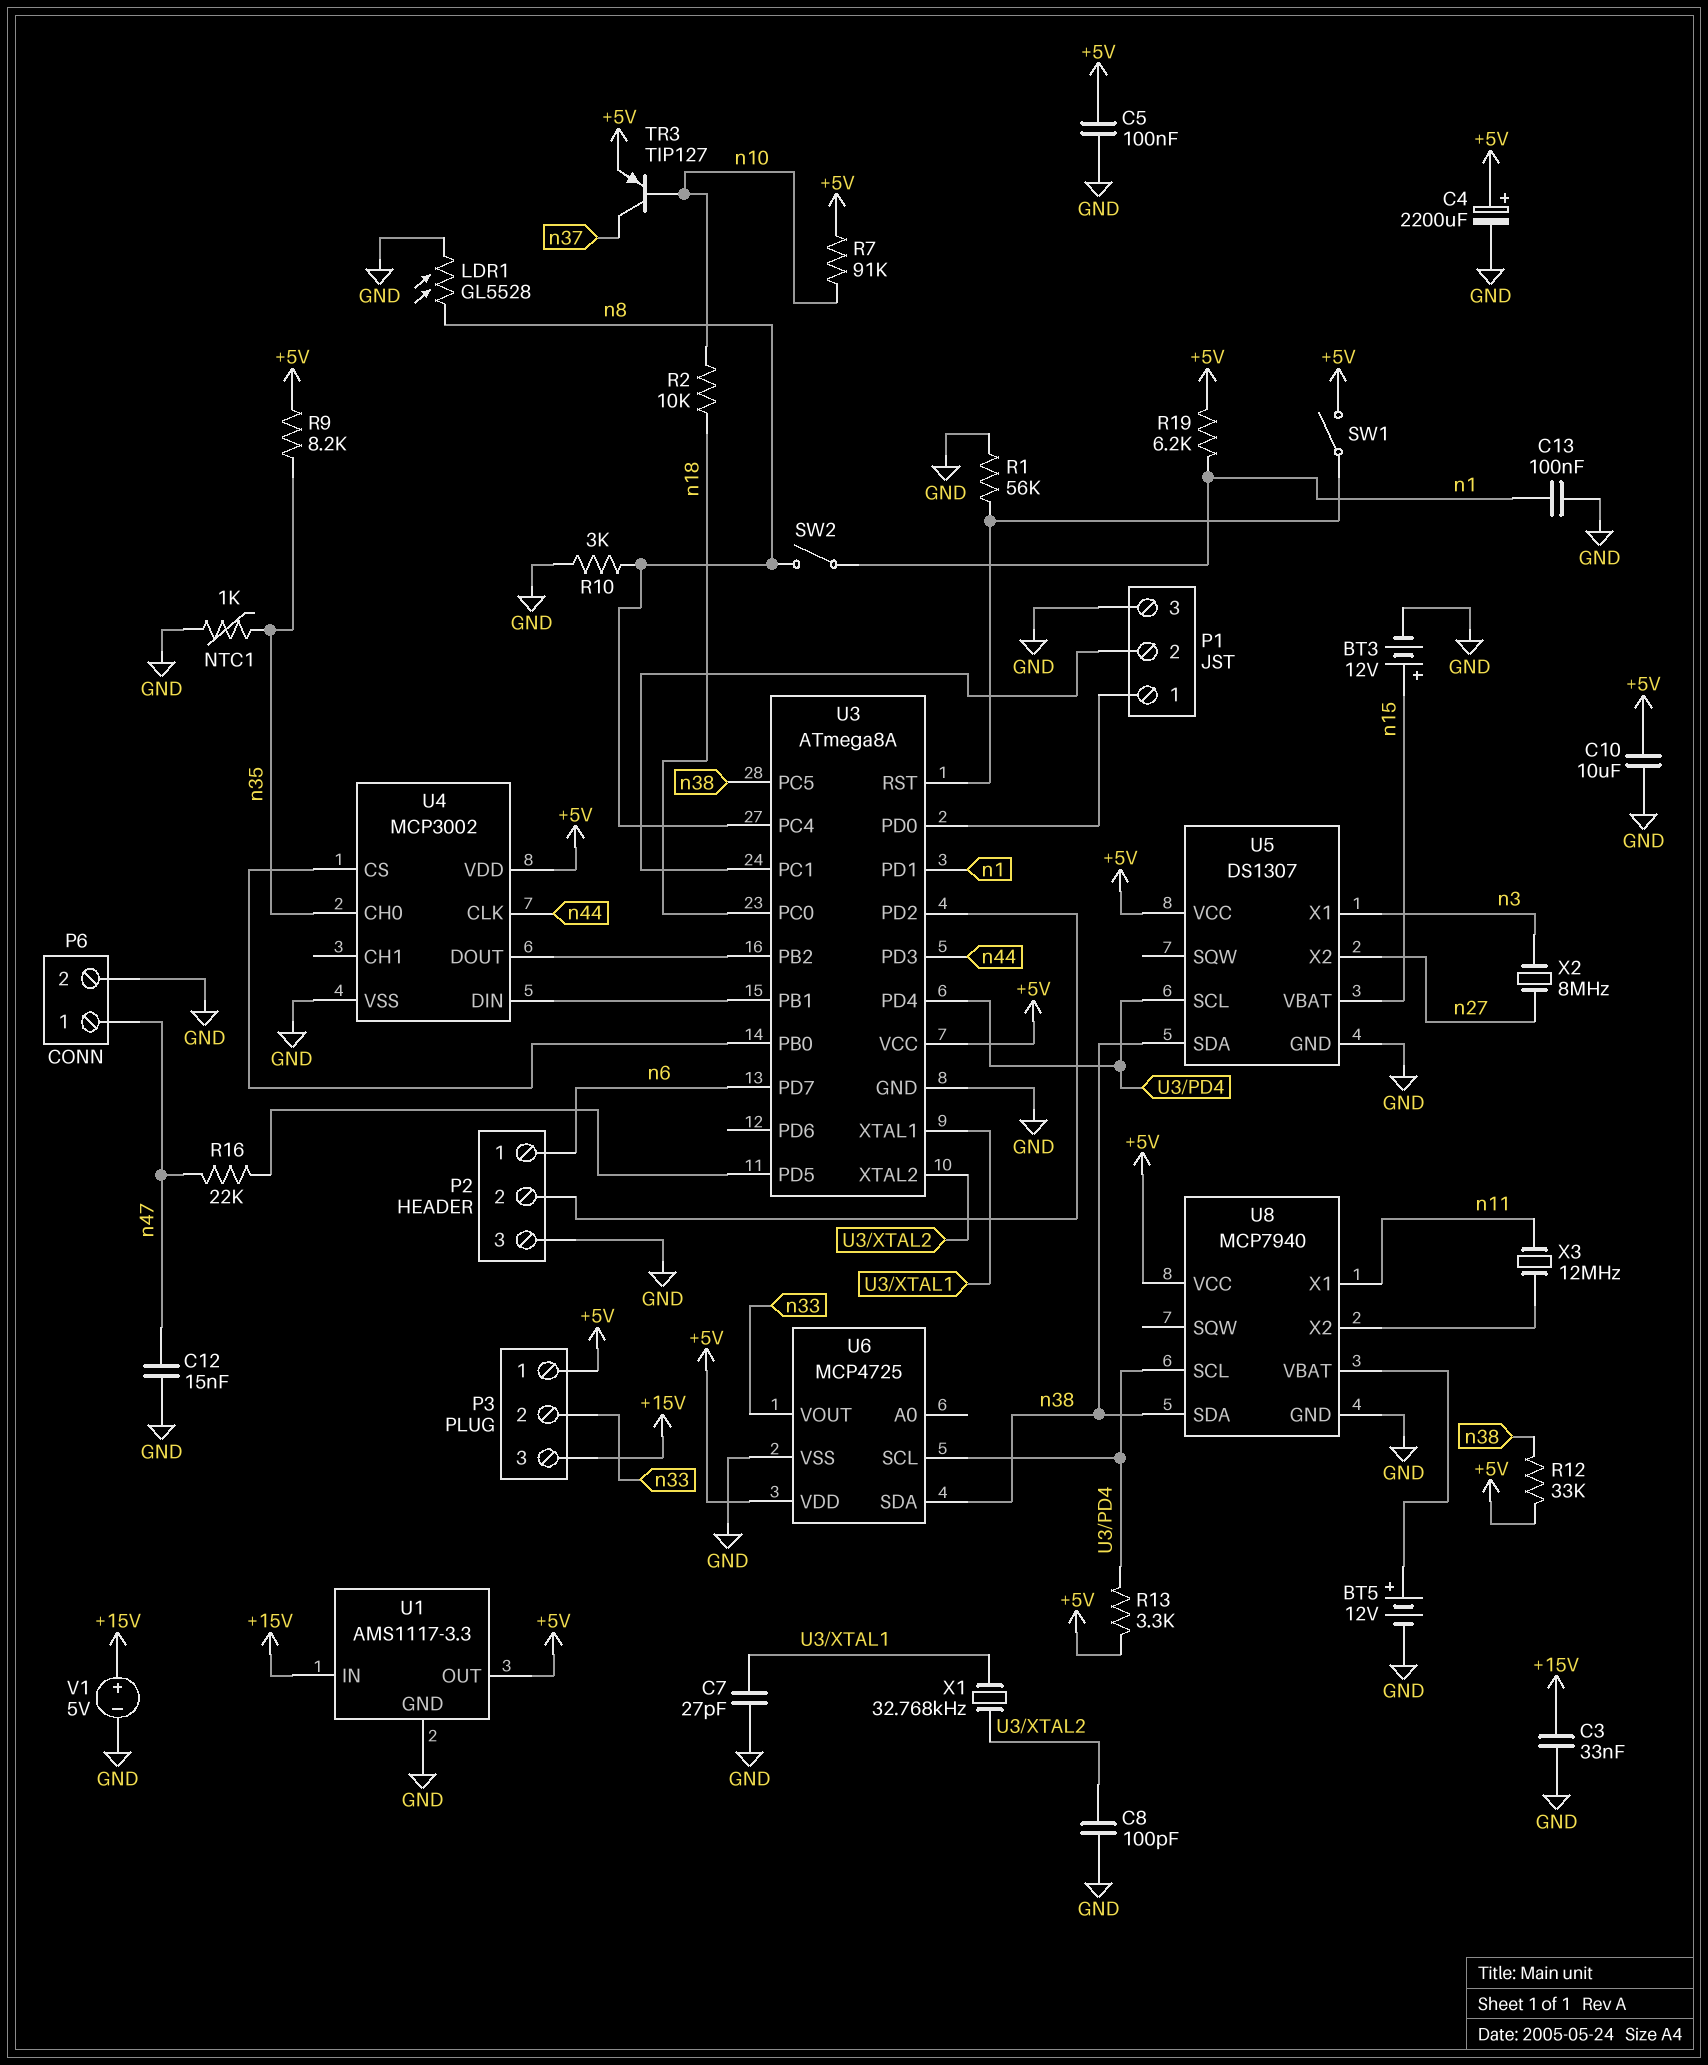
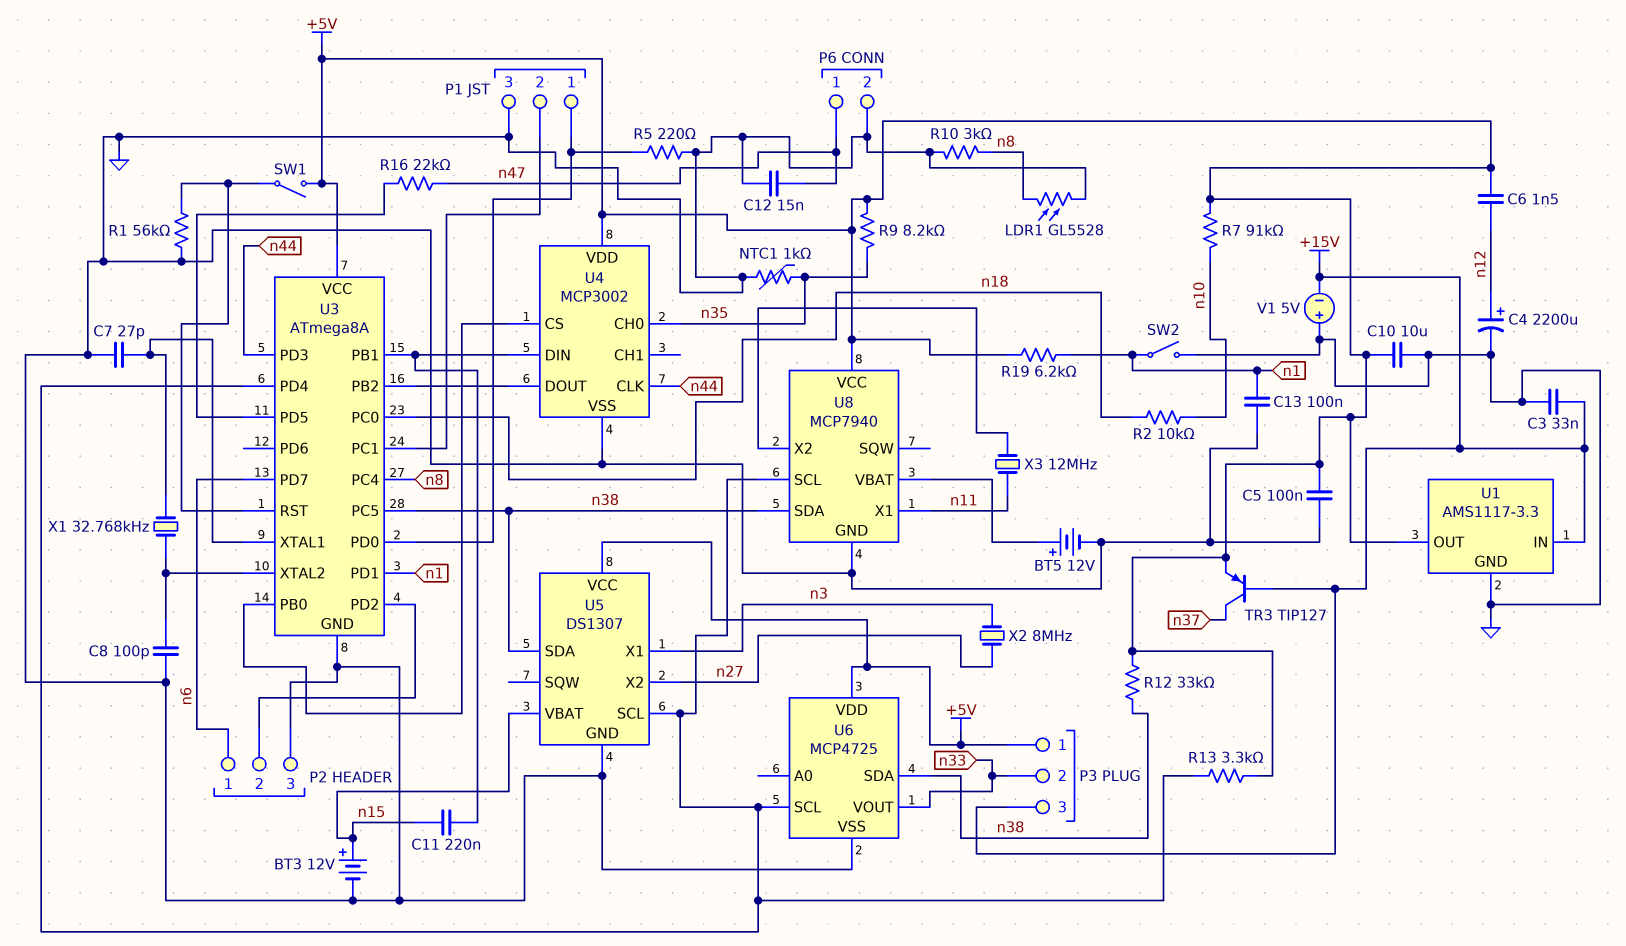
C4: 2200uF (plus +5V, minus GND) -> 2200uF (plus n12, minus GND)
C6: none -> 1.5nF (+5V, n12)
C11: none -> 220nF (U3/PB1, n15)
R5: none -> 220 (GND, P1/1)
SW2: switch (n1, n8) -> switch (GND, n1)
TR3: PNP TIP127 (B n10, C n37, E +5V) -> PNP TIP127 (B +15V, C n37, E +5V)
V1: 5V (plus +15V, minus GND) -> 5V (plus GND, minus +15V)

